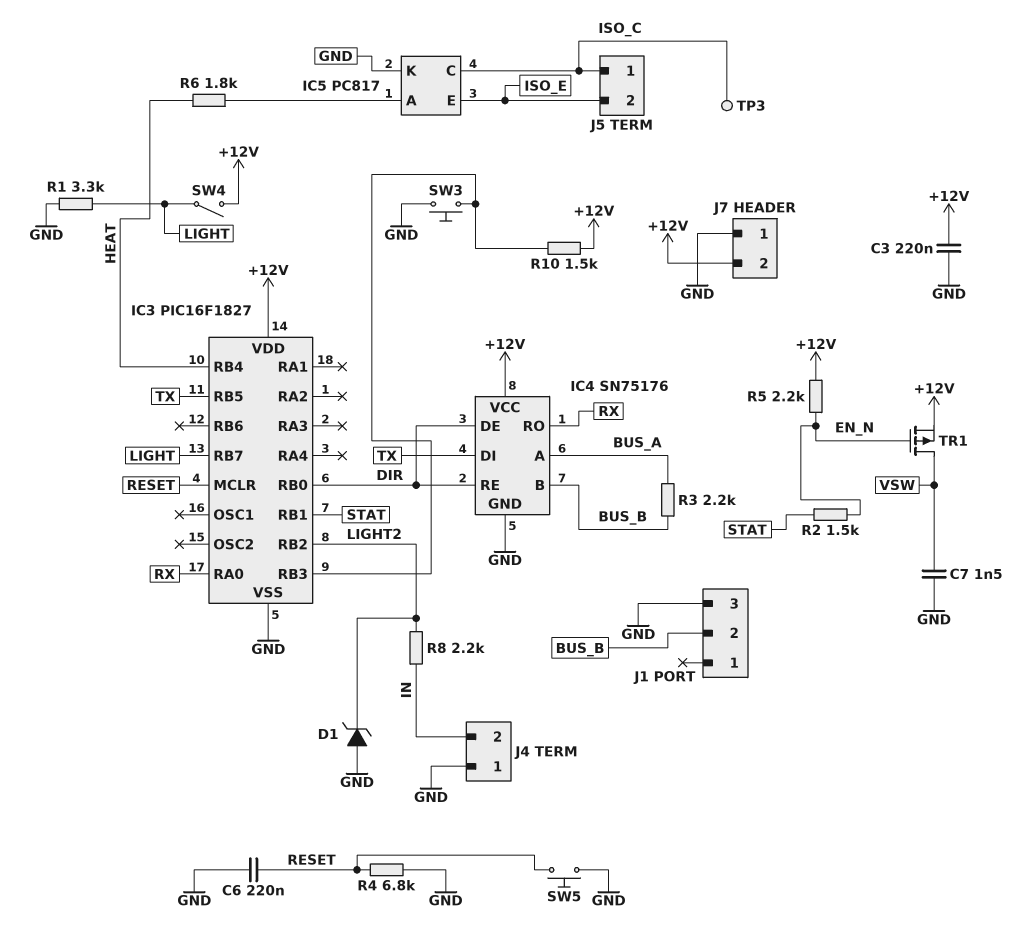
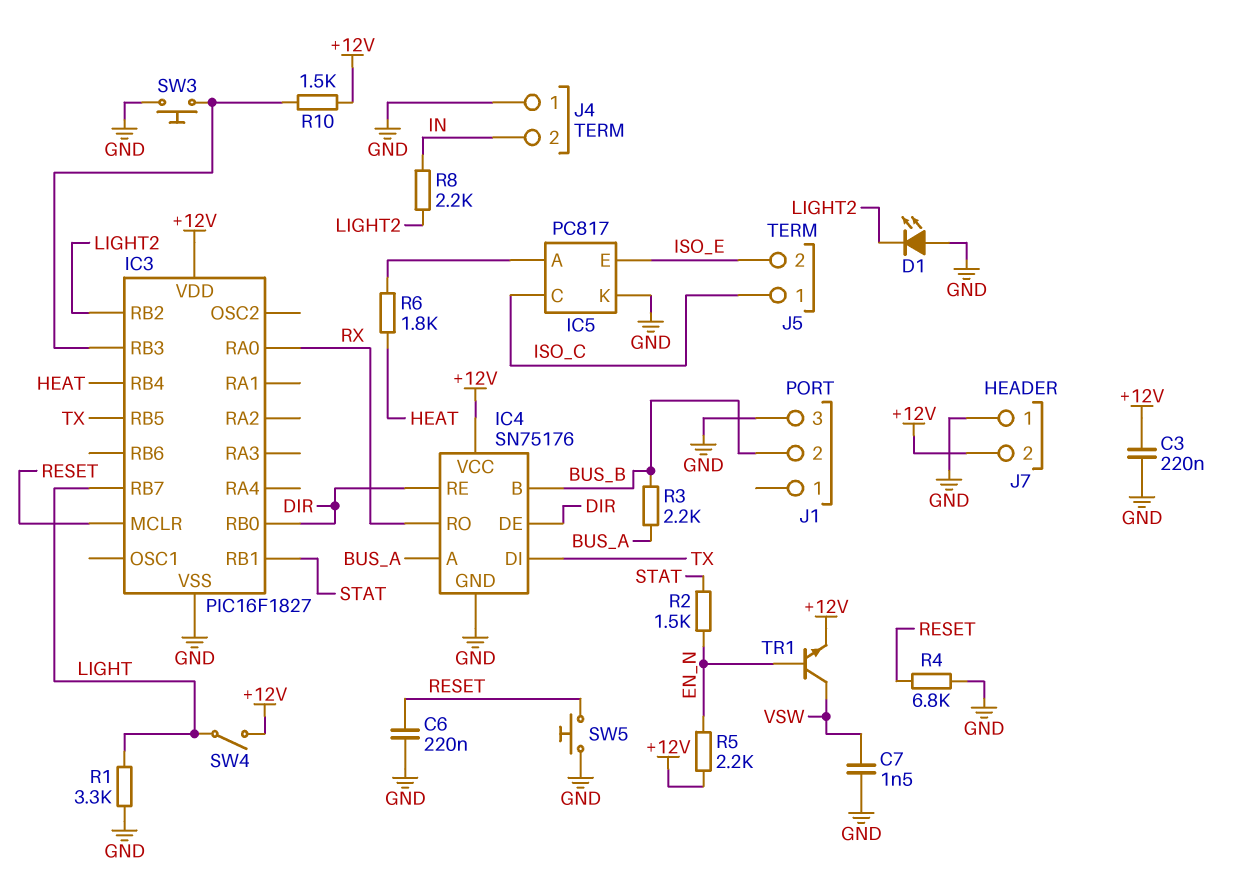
D1: zener (A GND, K LIGHT2) -> LED (A GND, K LIGHT2)
TP3: test point (ISO_C) -> none
TR1: PMOS (G EN_N, D VSW, S +12V) -> NPN (B EN_N, C VSW, E +12V)

